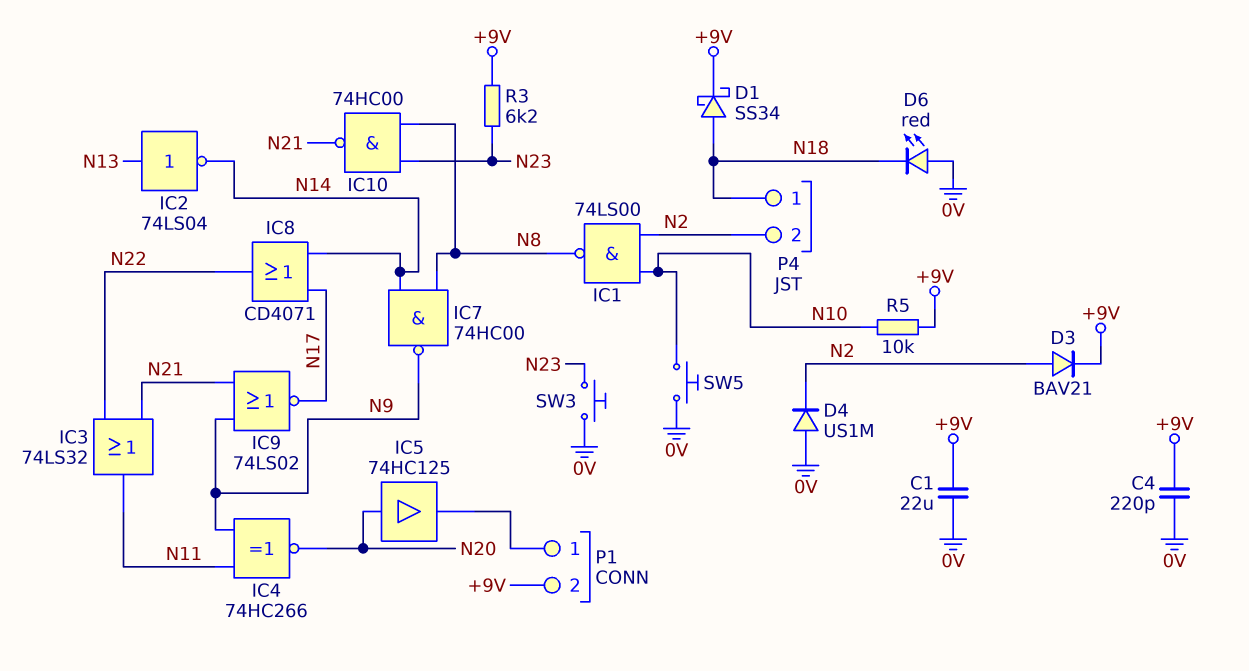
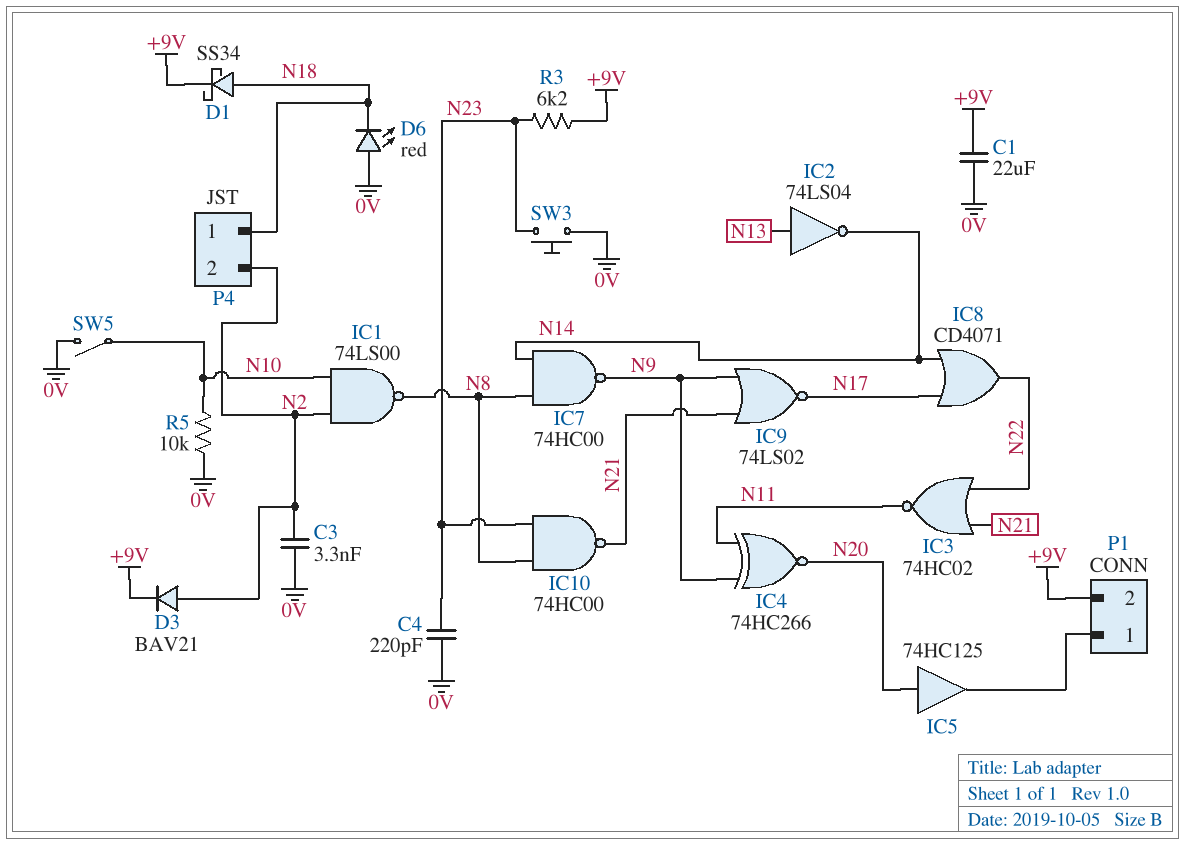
C3: none -> 3.3nF (0V, N2)
C4: 220pF (+9V, 0V) -> 220pF (0V, N23)
D4: diode US1M (A 0V, K N2) -> none
IC3: OR 74LS32 (in N21, in N22, out N11) -> NOR 74HC02 (in N21, in N22, out N11)
R5: 10k (+9V, N10) -> 10k (0V, N10)
SW5: button (0V, N10) -> switch (0V, N10)

